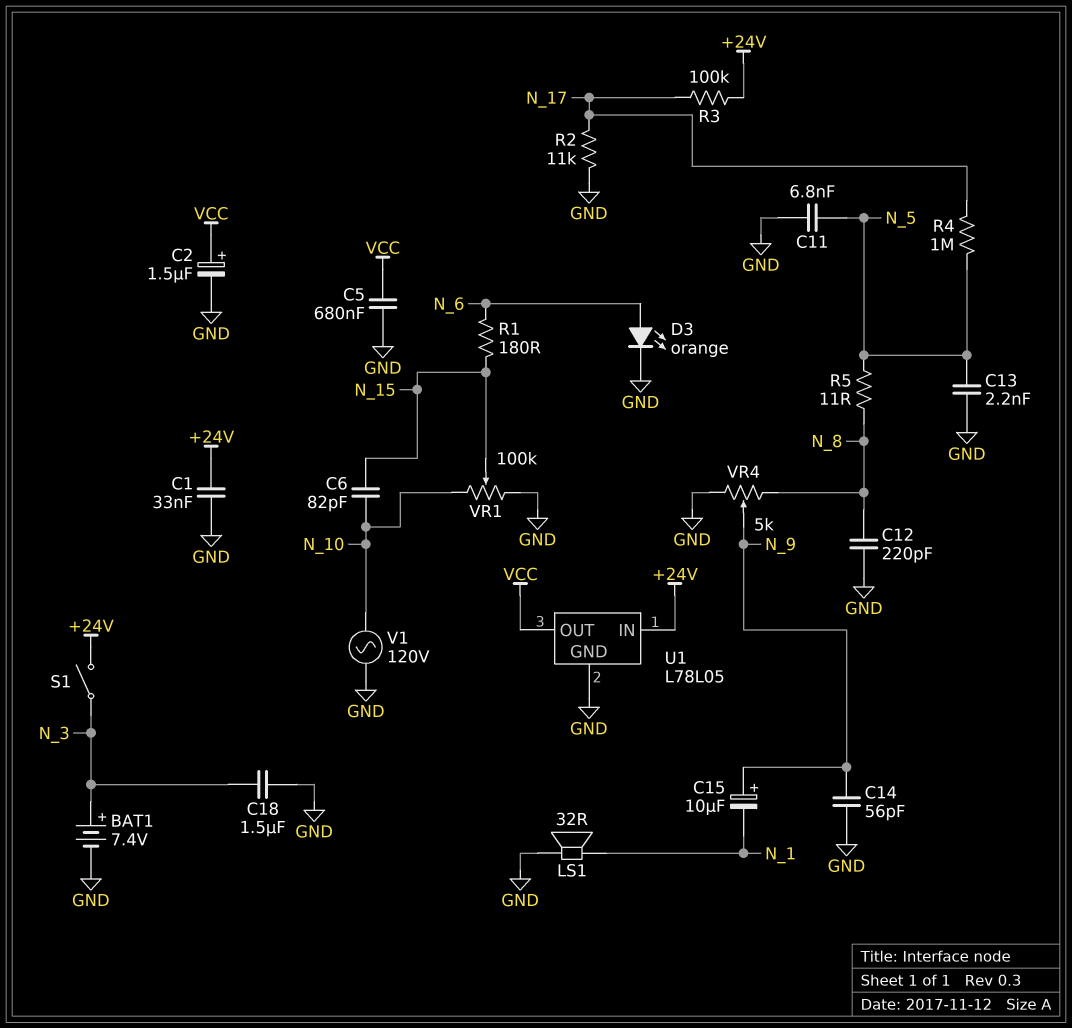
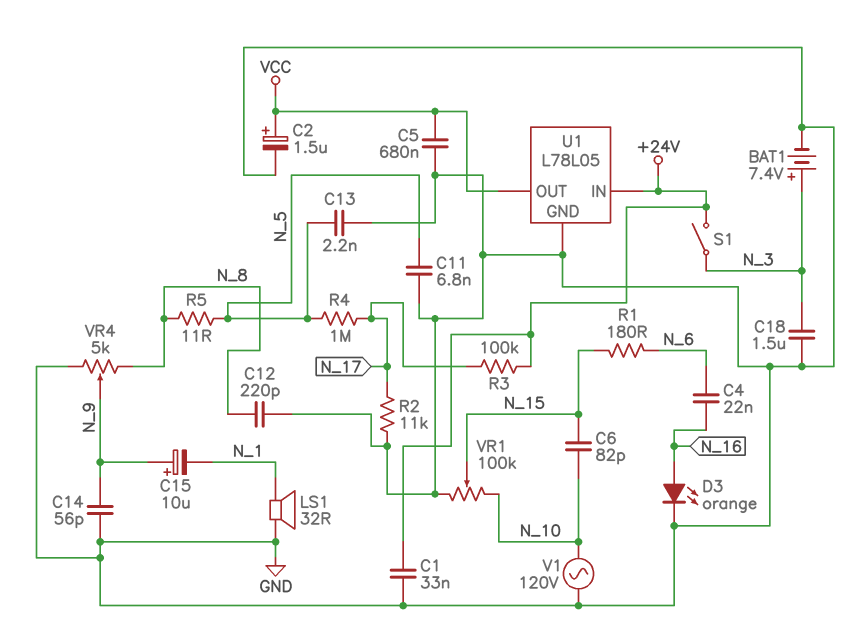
C4: none -> 22nF (N_6, N_16)
D3: LED orange (A N_6, K GND) -> LED orange (A N_16, K GND)

